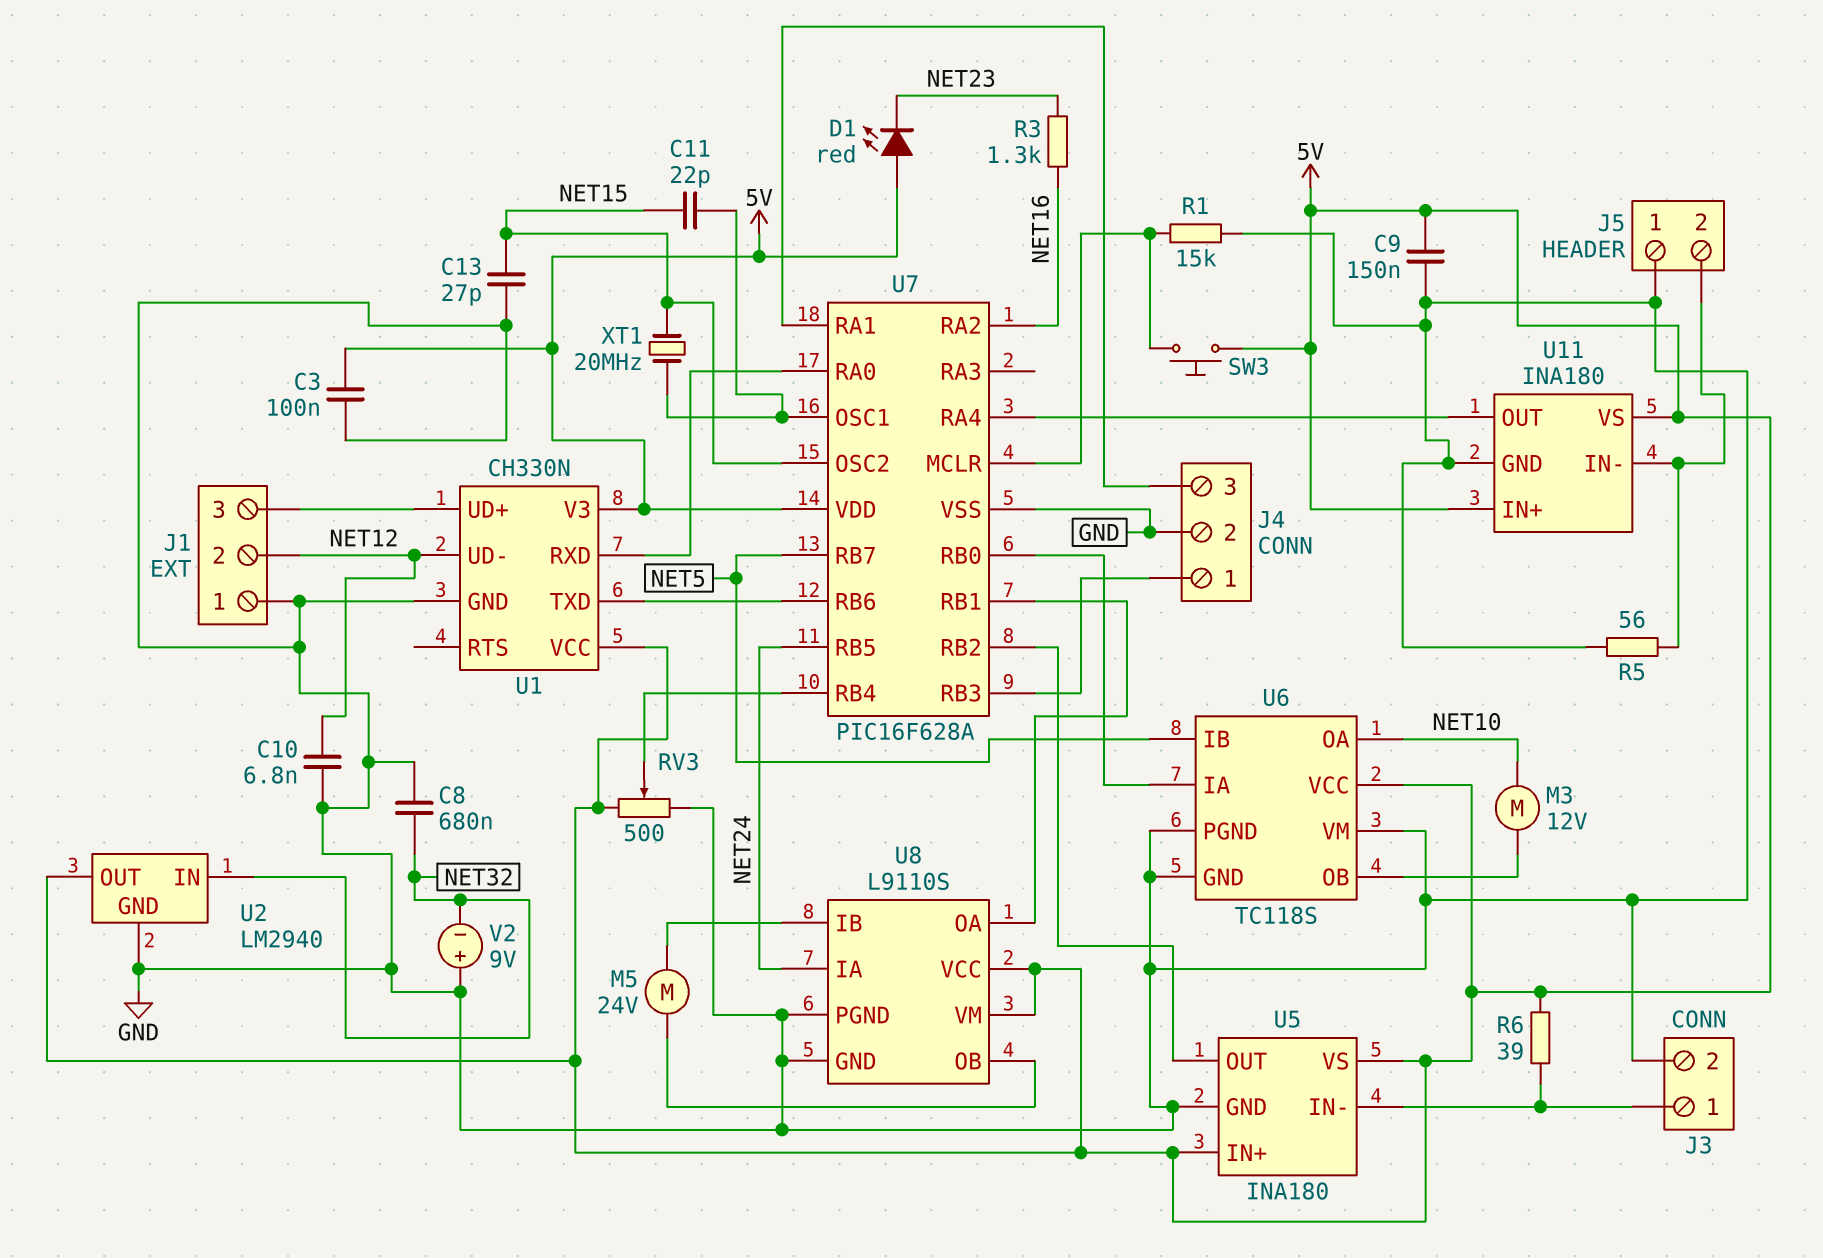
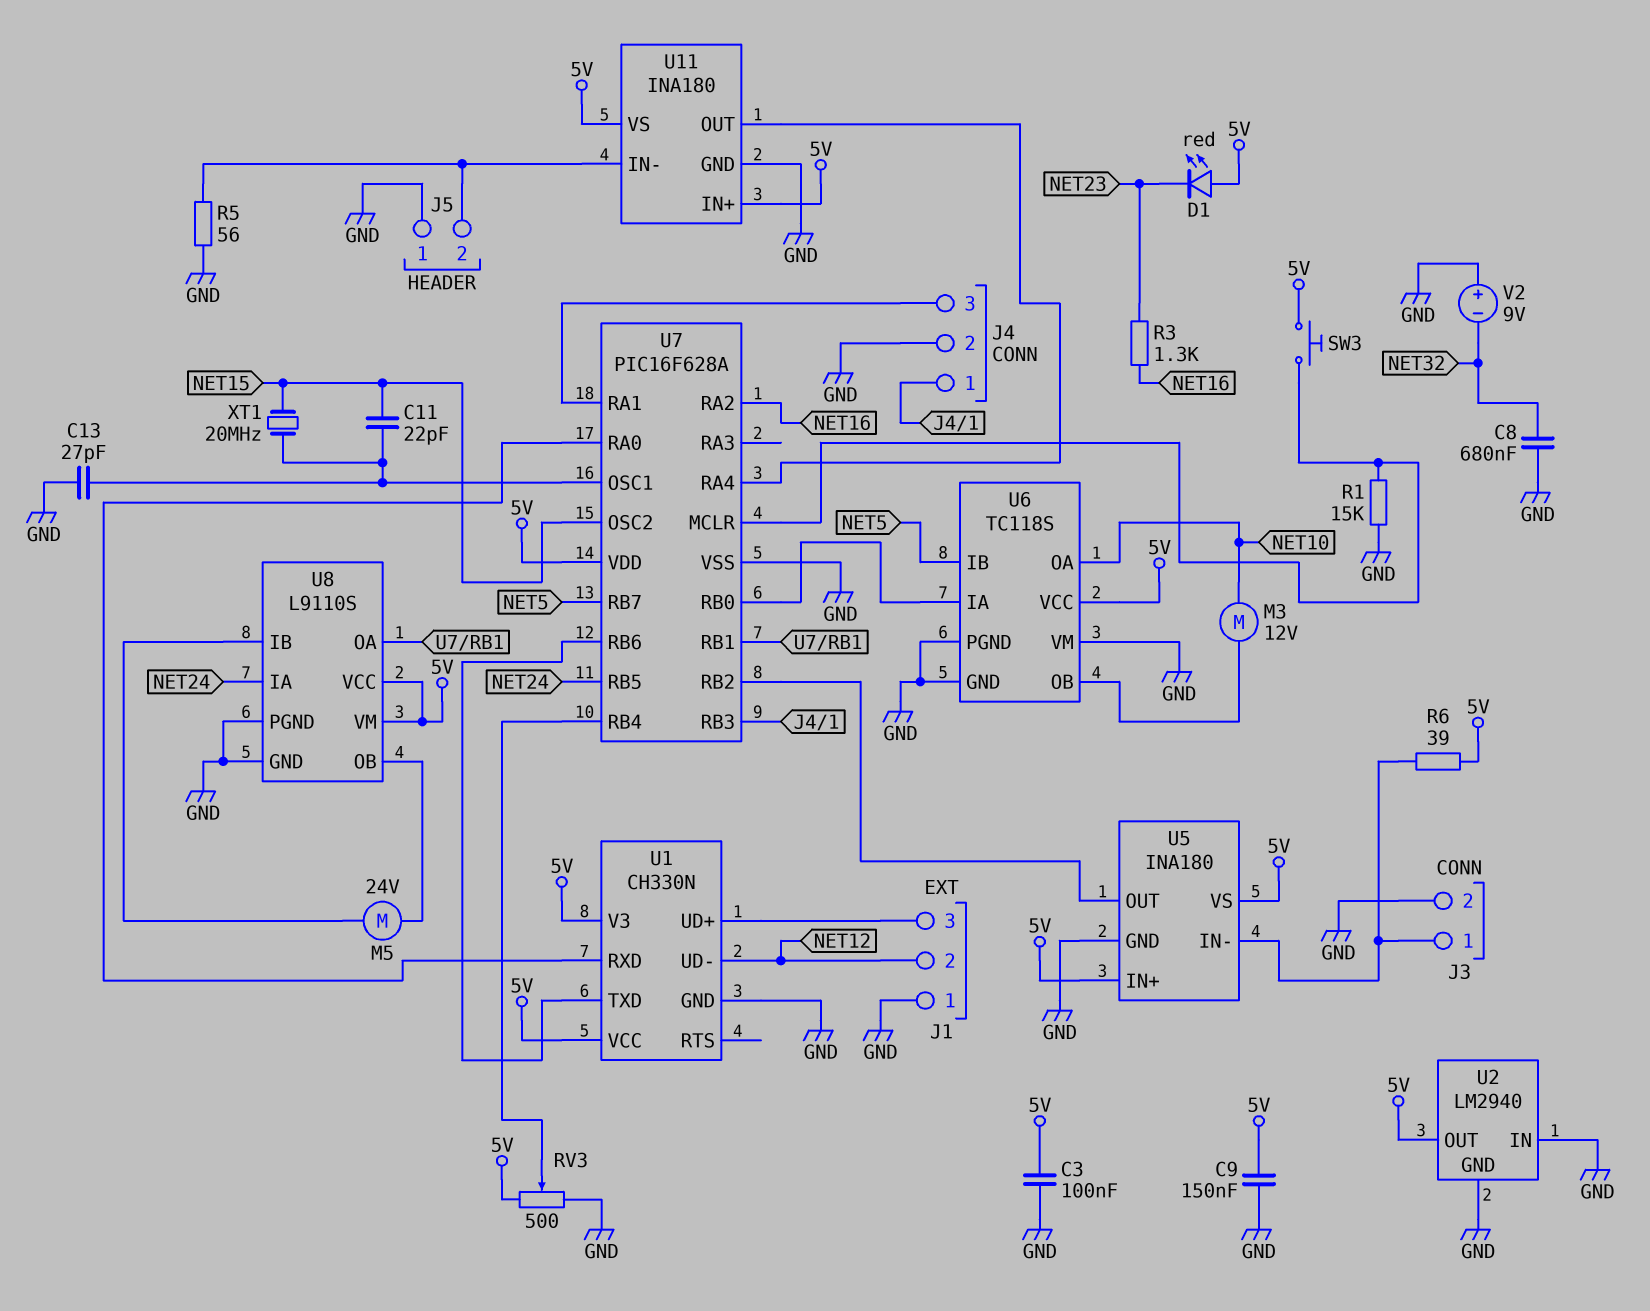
C10: 6.8nF (GND, NET12) -> none
C13: 27pF (GND, NET15) -> 27pF (GND, U7/OSC1)
U2 pin IN: NET32 -> GND

